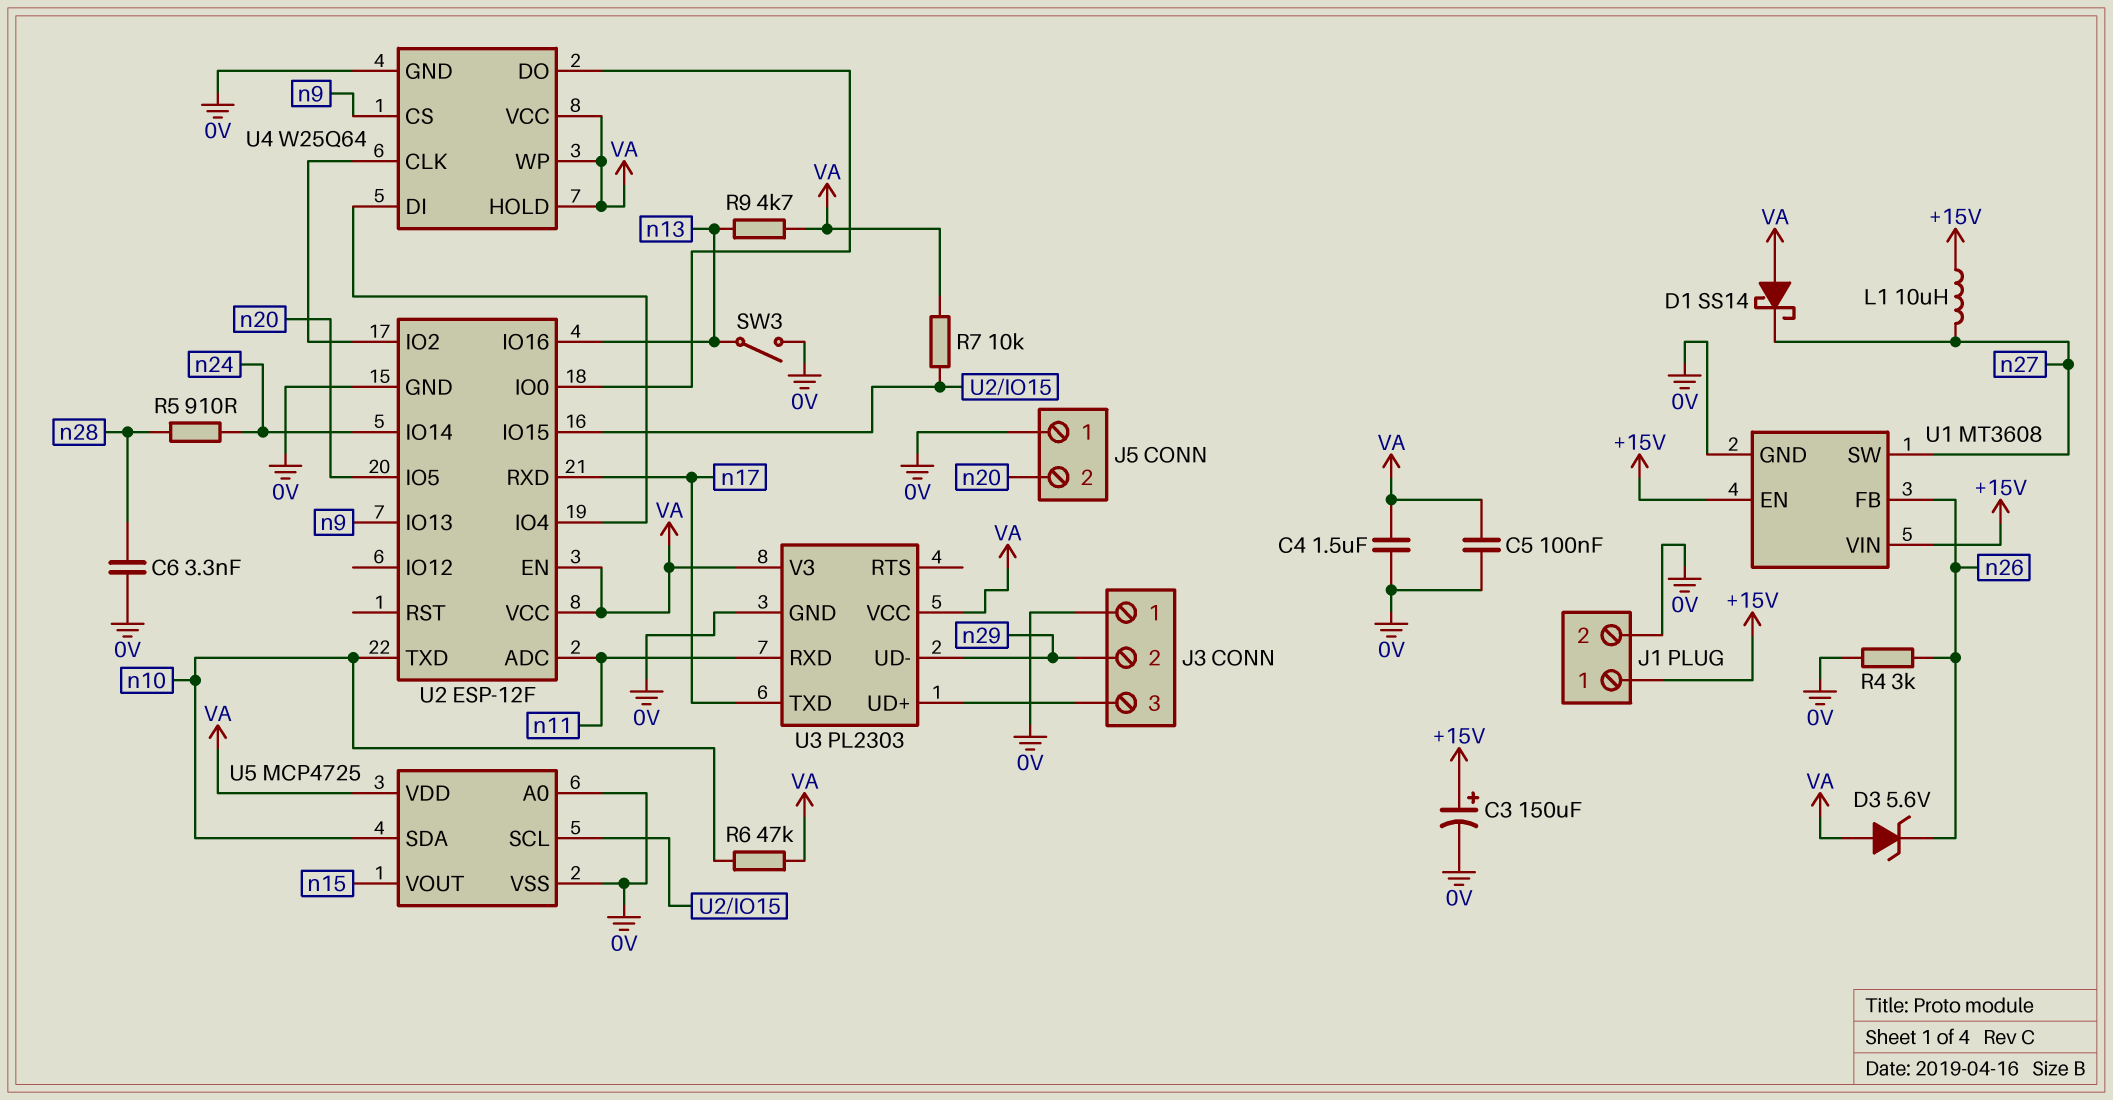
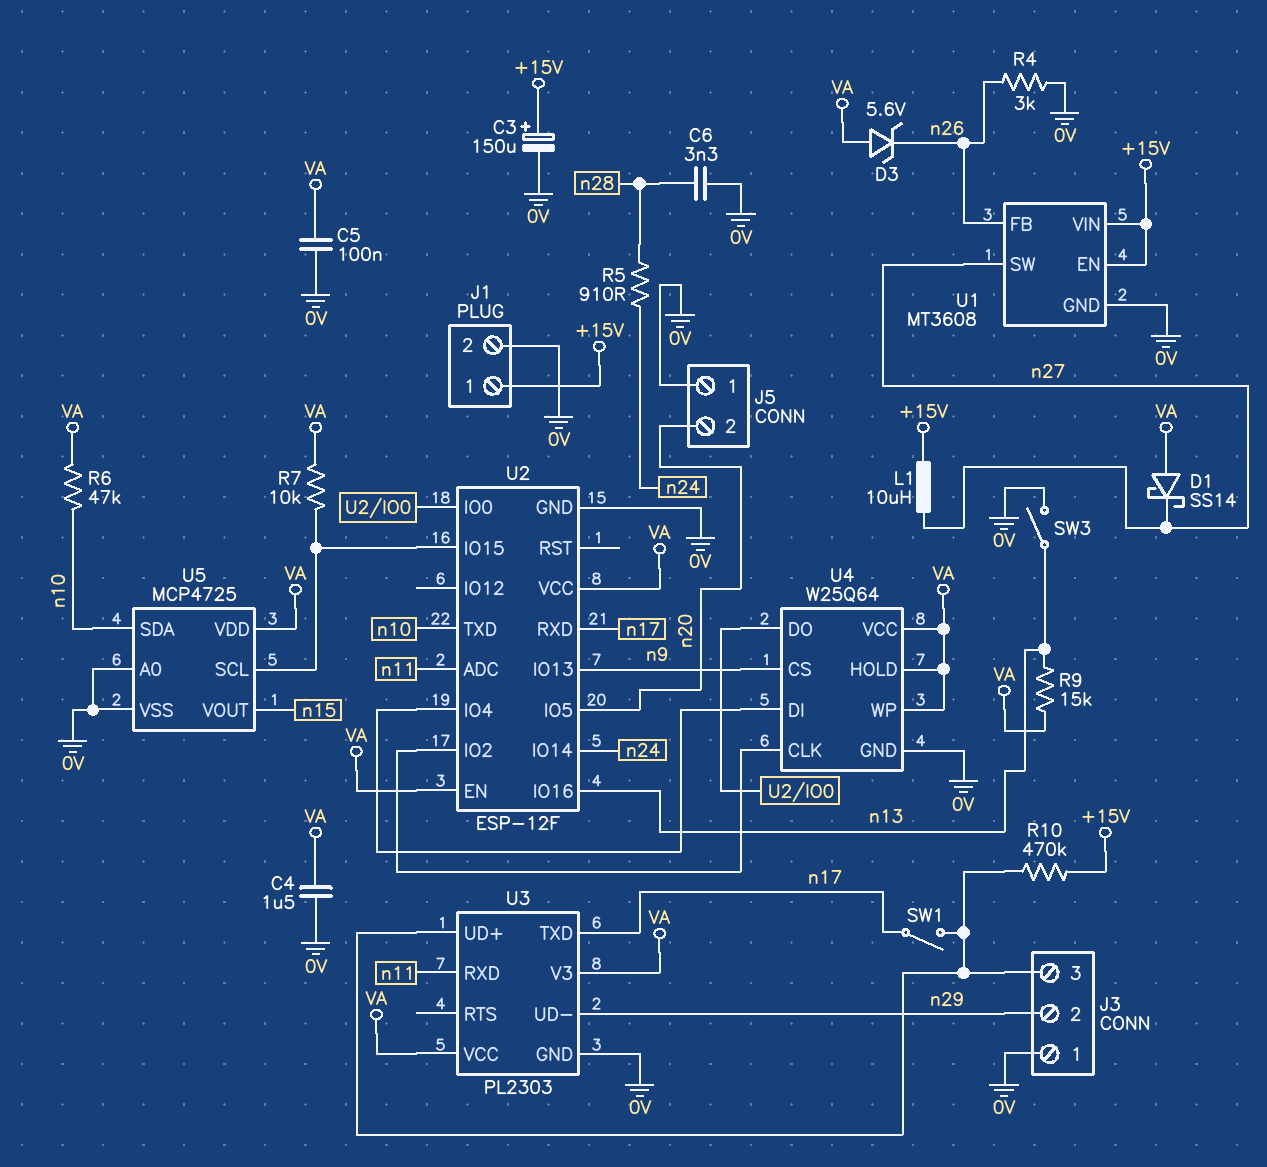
R9: 4.7k (VA, n13) -> 15k (VA, n13)
R10: none -> 470k (+15V, J3/3)
SW1: none -> switch (J3/3, n17)

